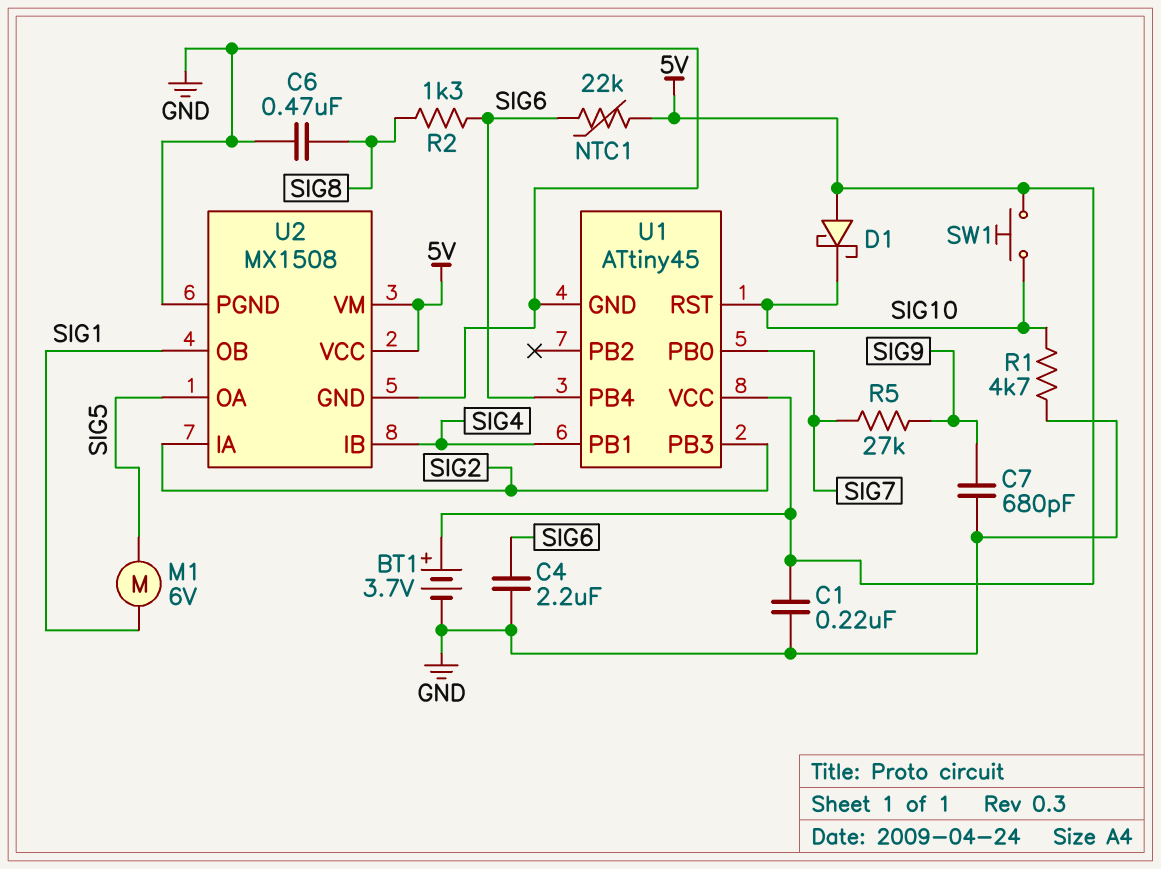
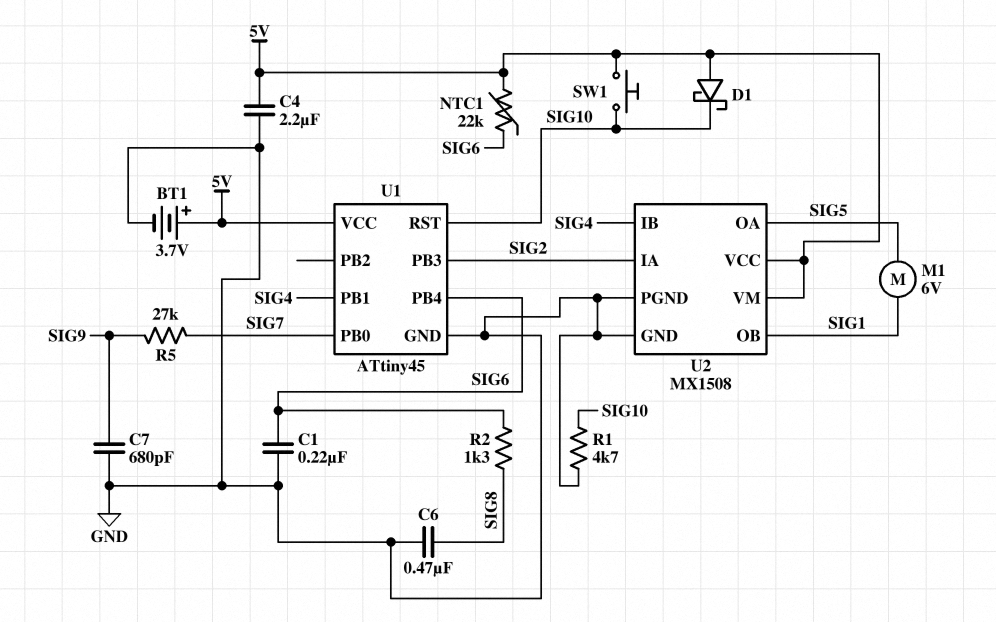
C1: 220nF (5V, GND) -> 220nF (GND, SIG6)
C4: 2.2uF (GND, SIG6) -> 2.2uF (5V, GND)

